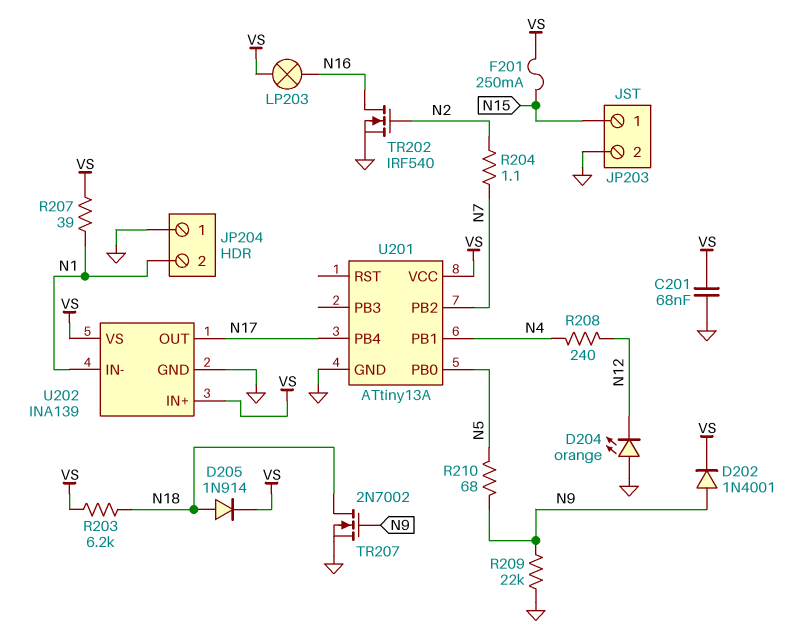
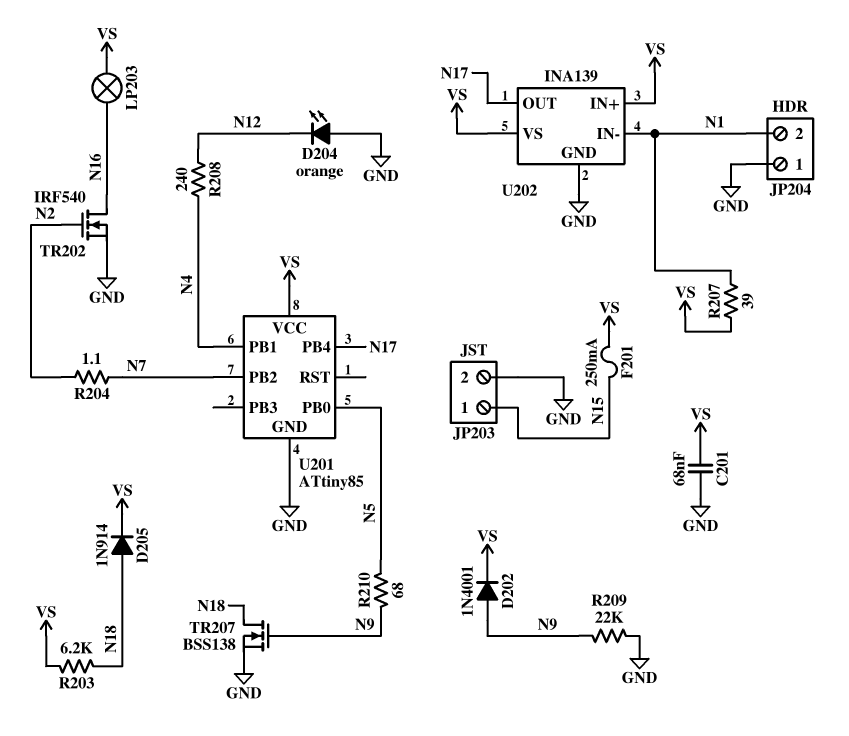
TR207: NMOS 2N7002 (G N9, D N18, S GND) -> NMOS BSS138 (G N9, D N18, S GND)
U201: ATtiny13A -> ATtiny85

